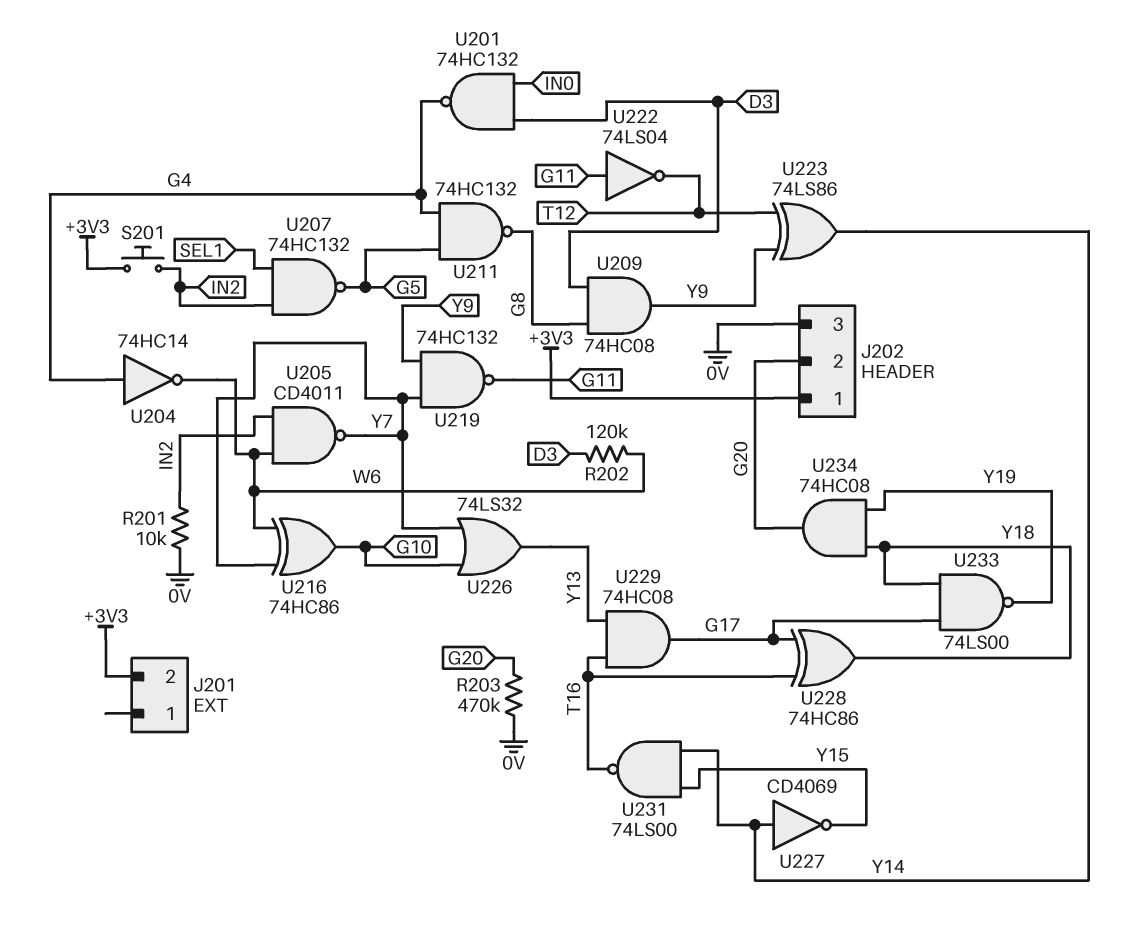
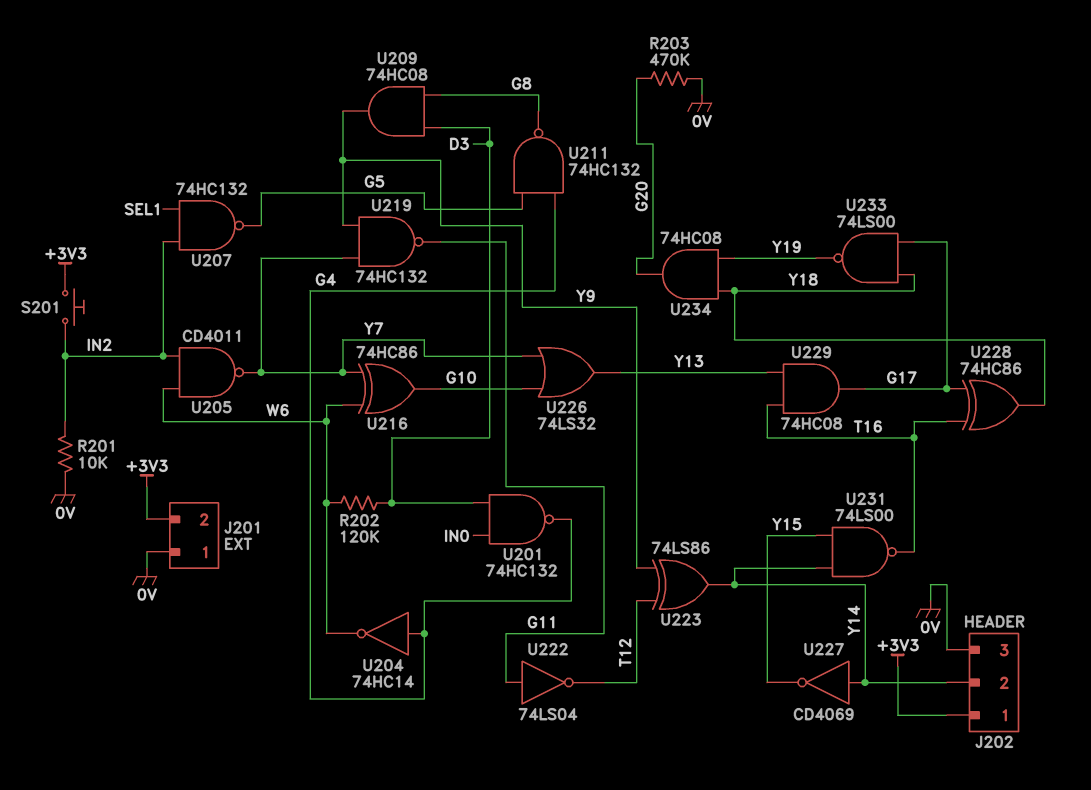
J201 pin 1: none -> 0V
J202 pin 2: G20 -> Y14

